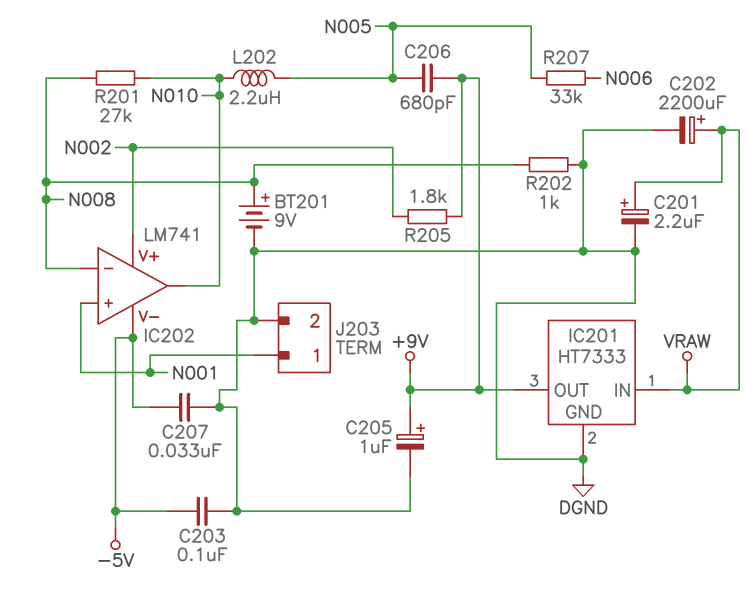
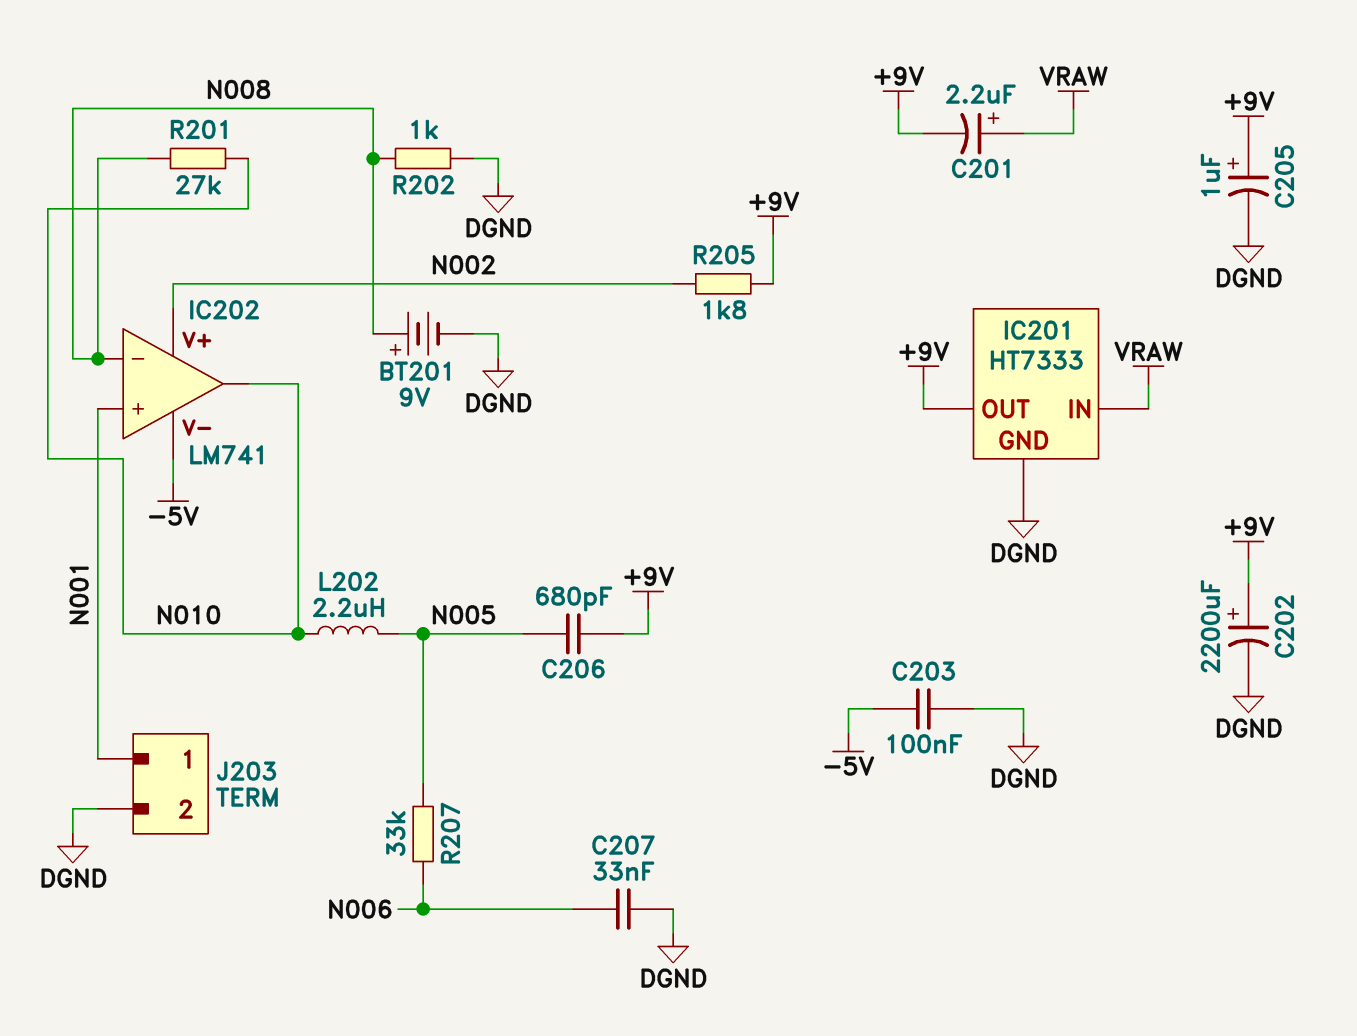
C201: 2.2uF (plus VRAW, minus DGND) -> 2.2uF (plus VRAW, minus +9V)
C202: 2200uF (plus VRAW, minus DGND) -> 2200uF (plus +9V, minus DGND)
C207: 33nF (-5V, DGND) -> 33nF (DGND, N006)

